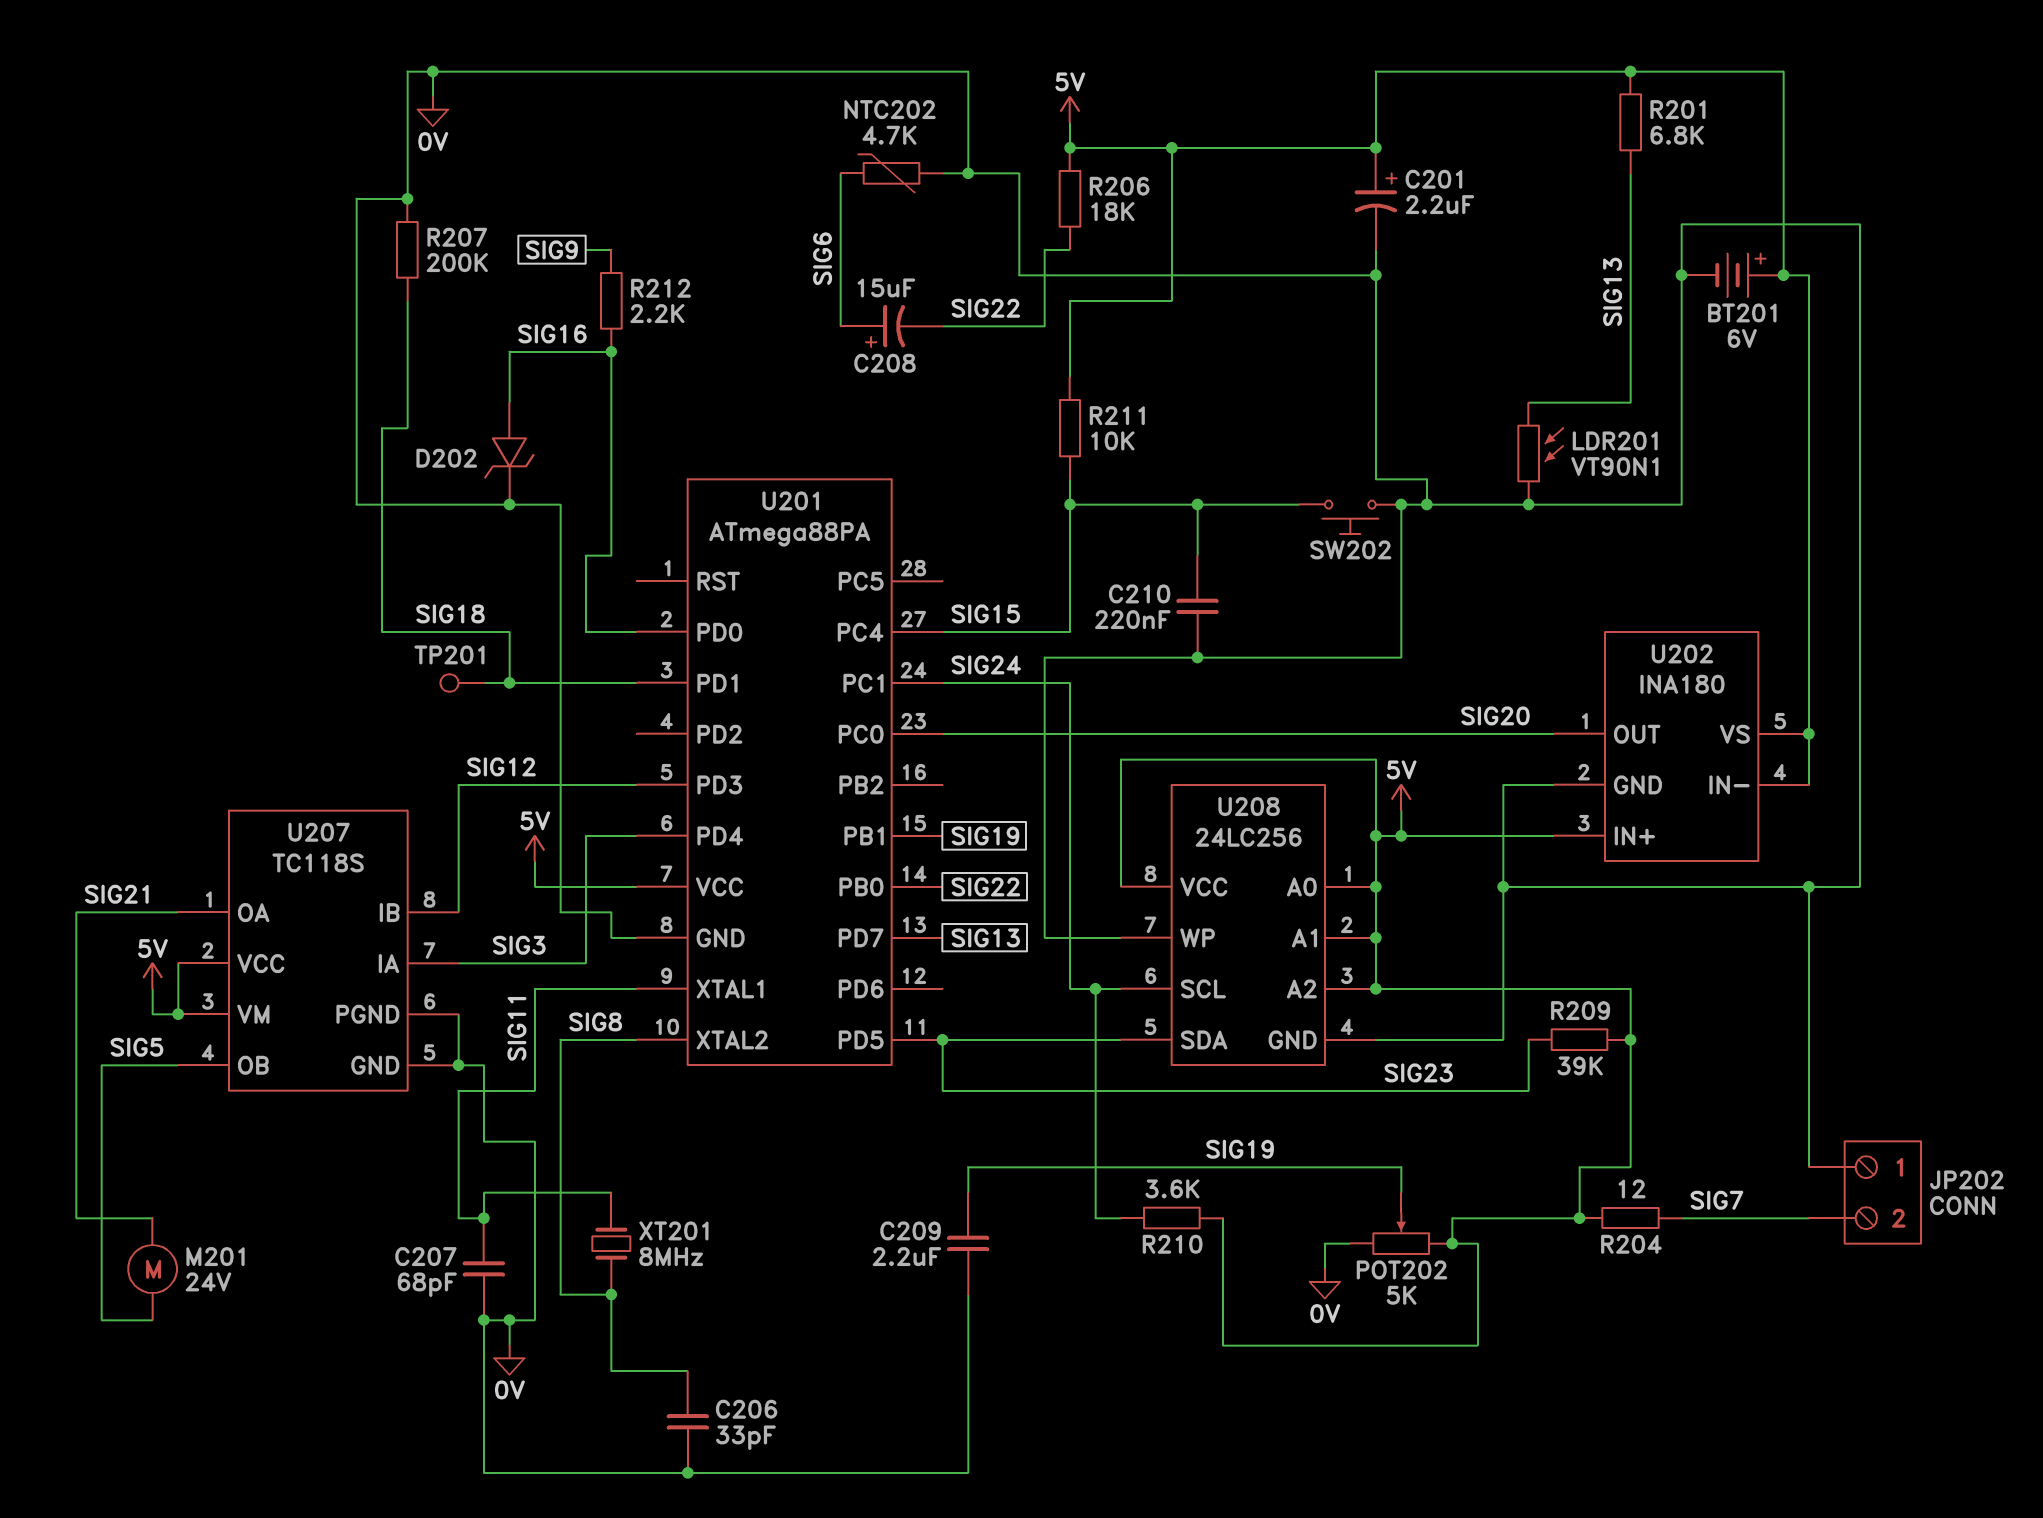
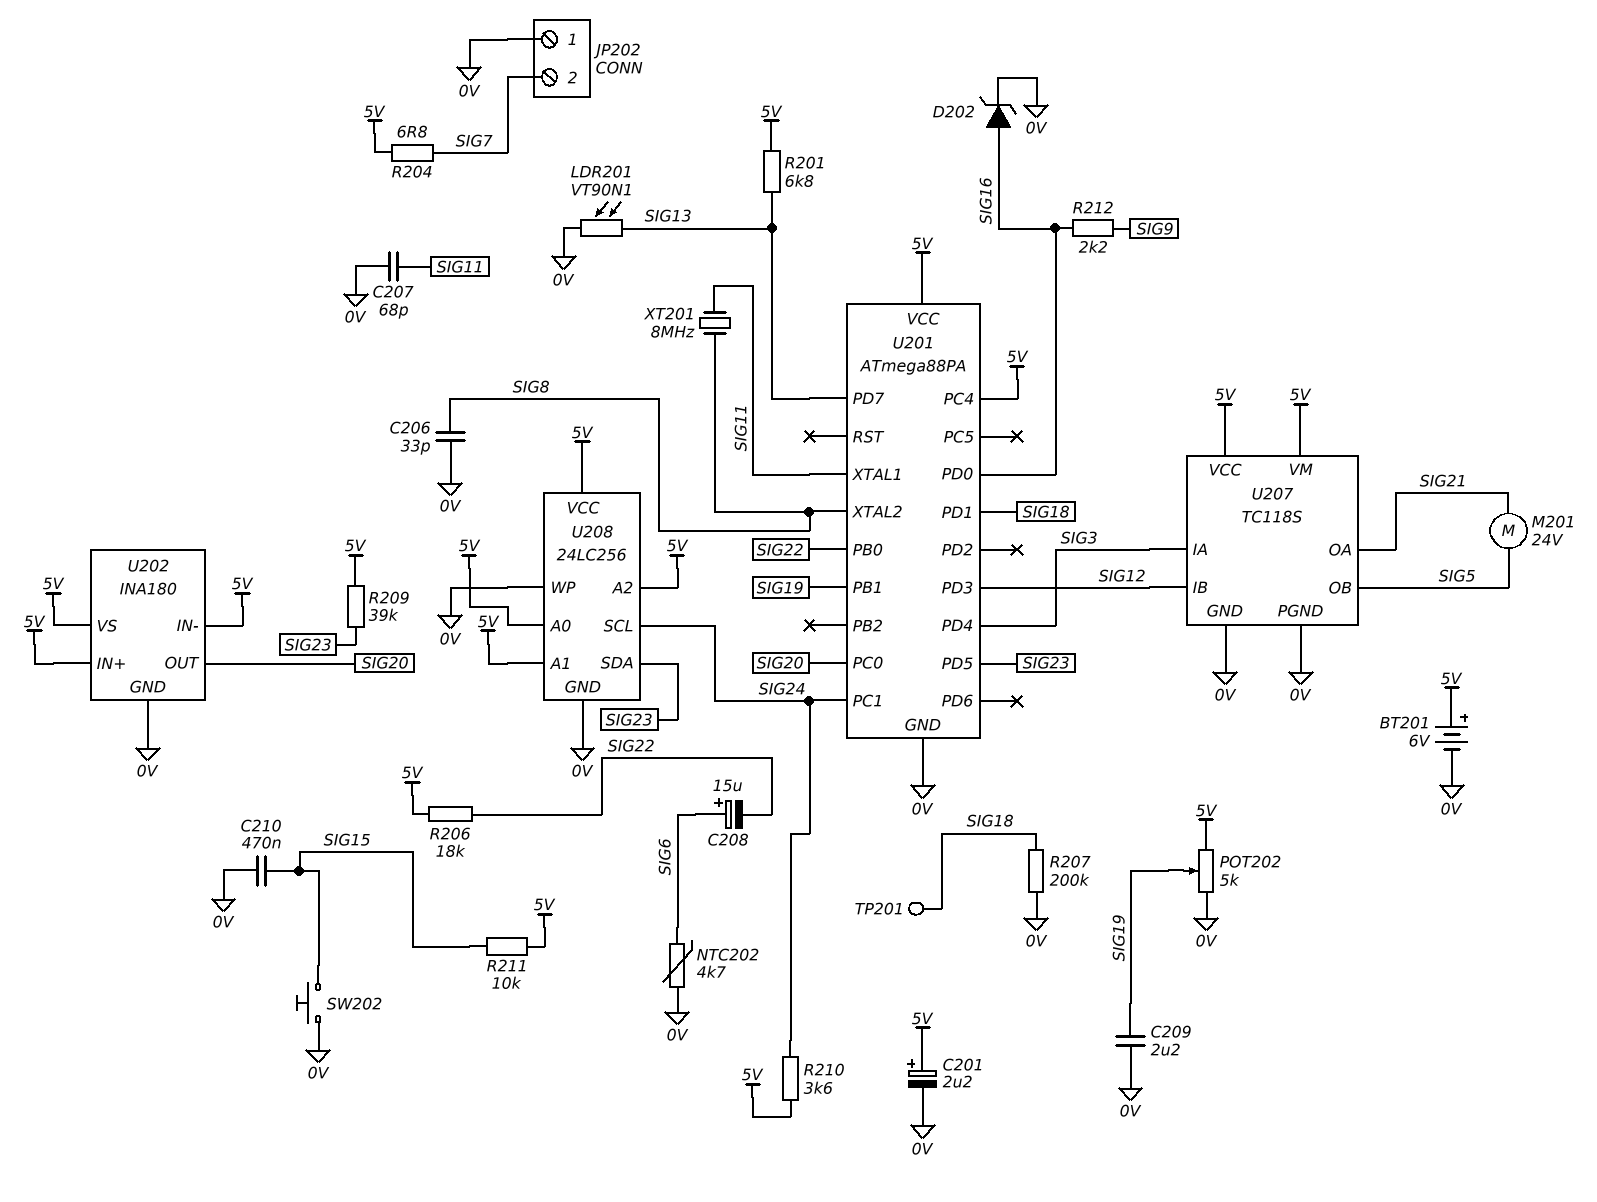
C210: 220nF (0V, SIG15) -> 470nF (0V, SIG15)
R204: 12 (5V, SIG7) -> 6.8 (5V, SIG7)
U201 pin PC4: SIG15 -> 5V

